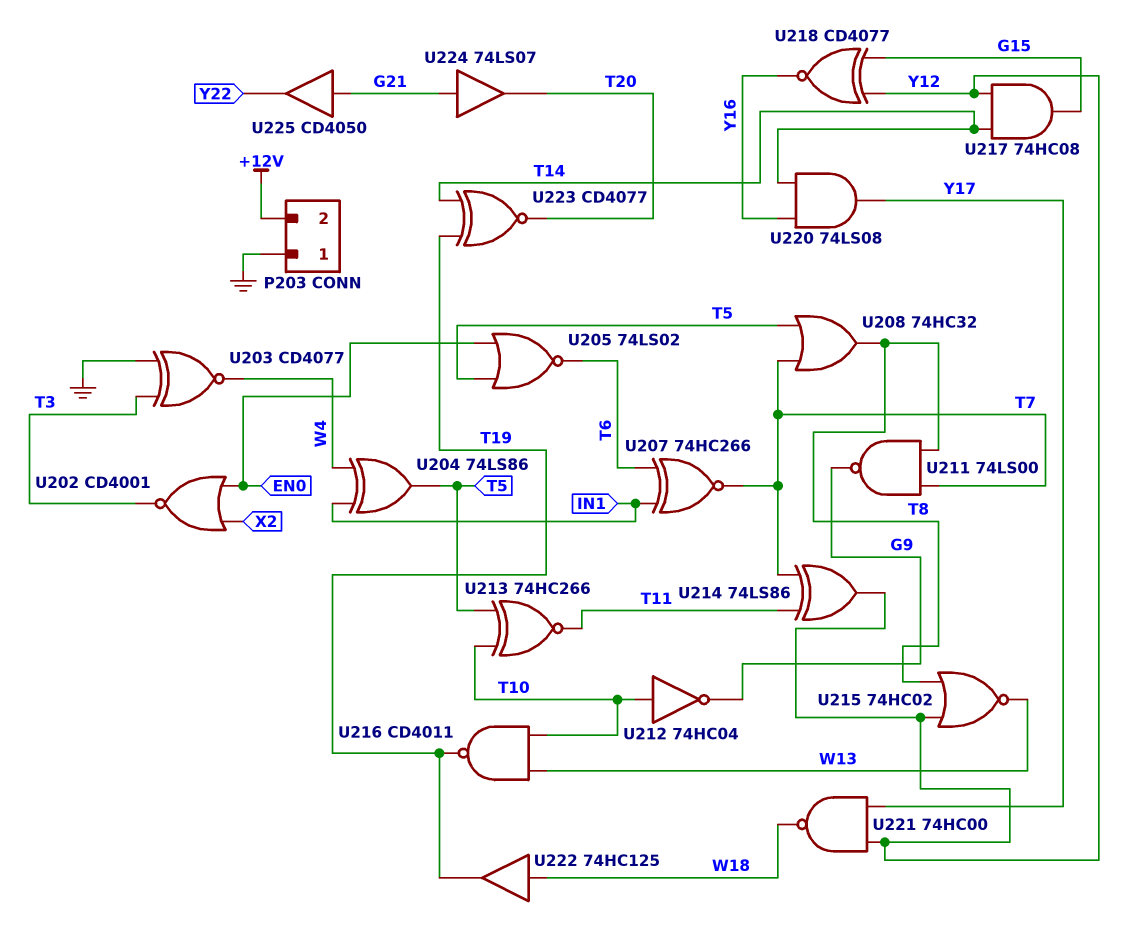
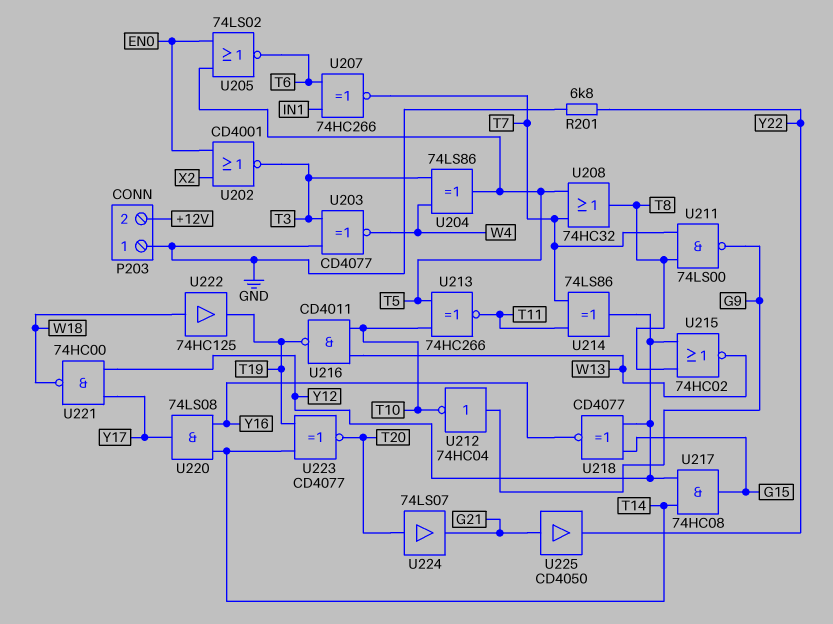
R201: none -> 6.8k (GND, Y22)
U204: XOR 74LS86 (in IN1, in W4, out T5) -> XOR 74LS86 (in T3, in W4, out T5)
U212: NOT 74HC04 (in T10, out G9) -> NOT 74HC04 (in G9, out T10)
U224: buffer 74LS07 (in G21, out T20) -> buffer 74LS07 (in T20, out G21)

